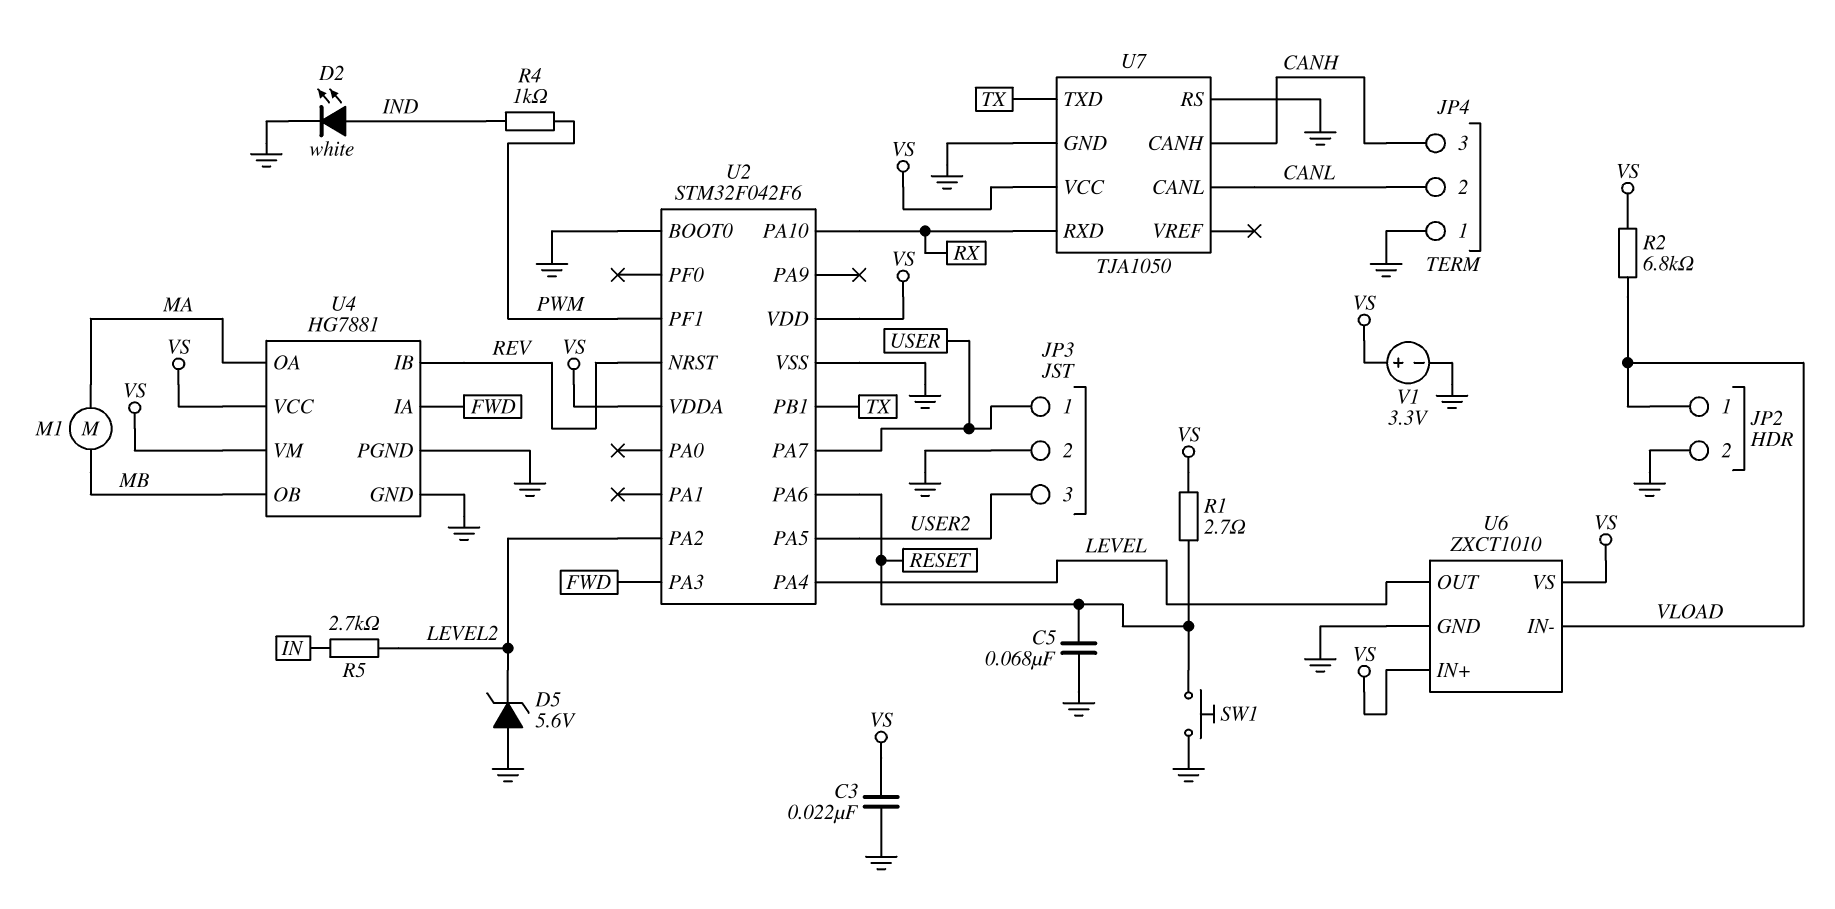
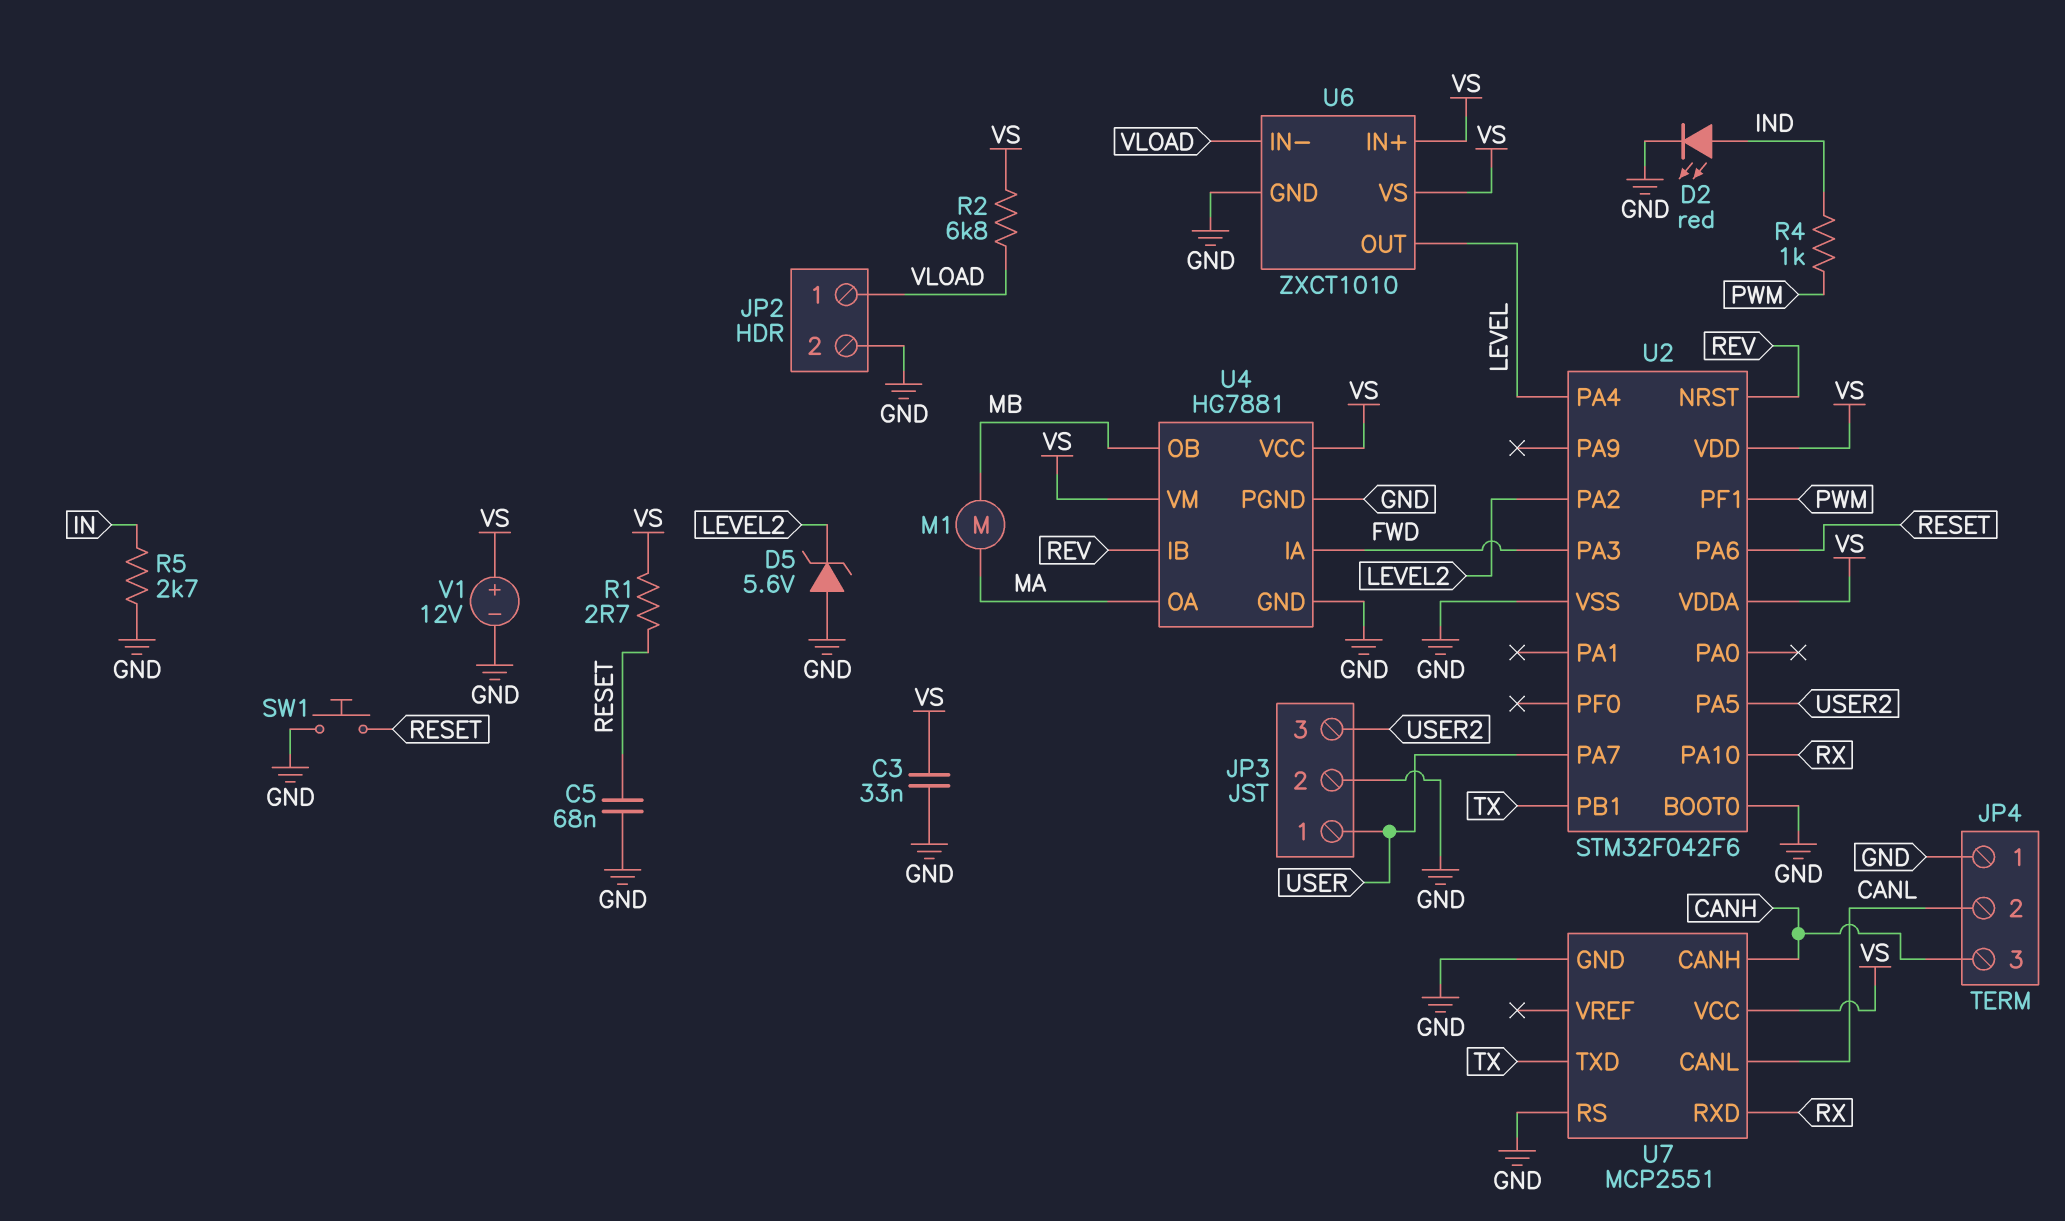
C3: 22nF (GND, VS) -> 33nF (GND, VS)
D2: LED white (A IND, K GND) -> LED red (A IND, K GND)
R5: 2.7k (IN, LEVEL2) -> 2.7k (GND, IN)
U7: TJA1050 -> MCP2551
V1: 3.3V (plus VS, minus GND) -> 12V (plus VS, minus GND)

